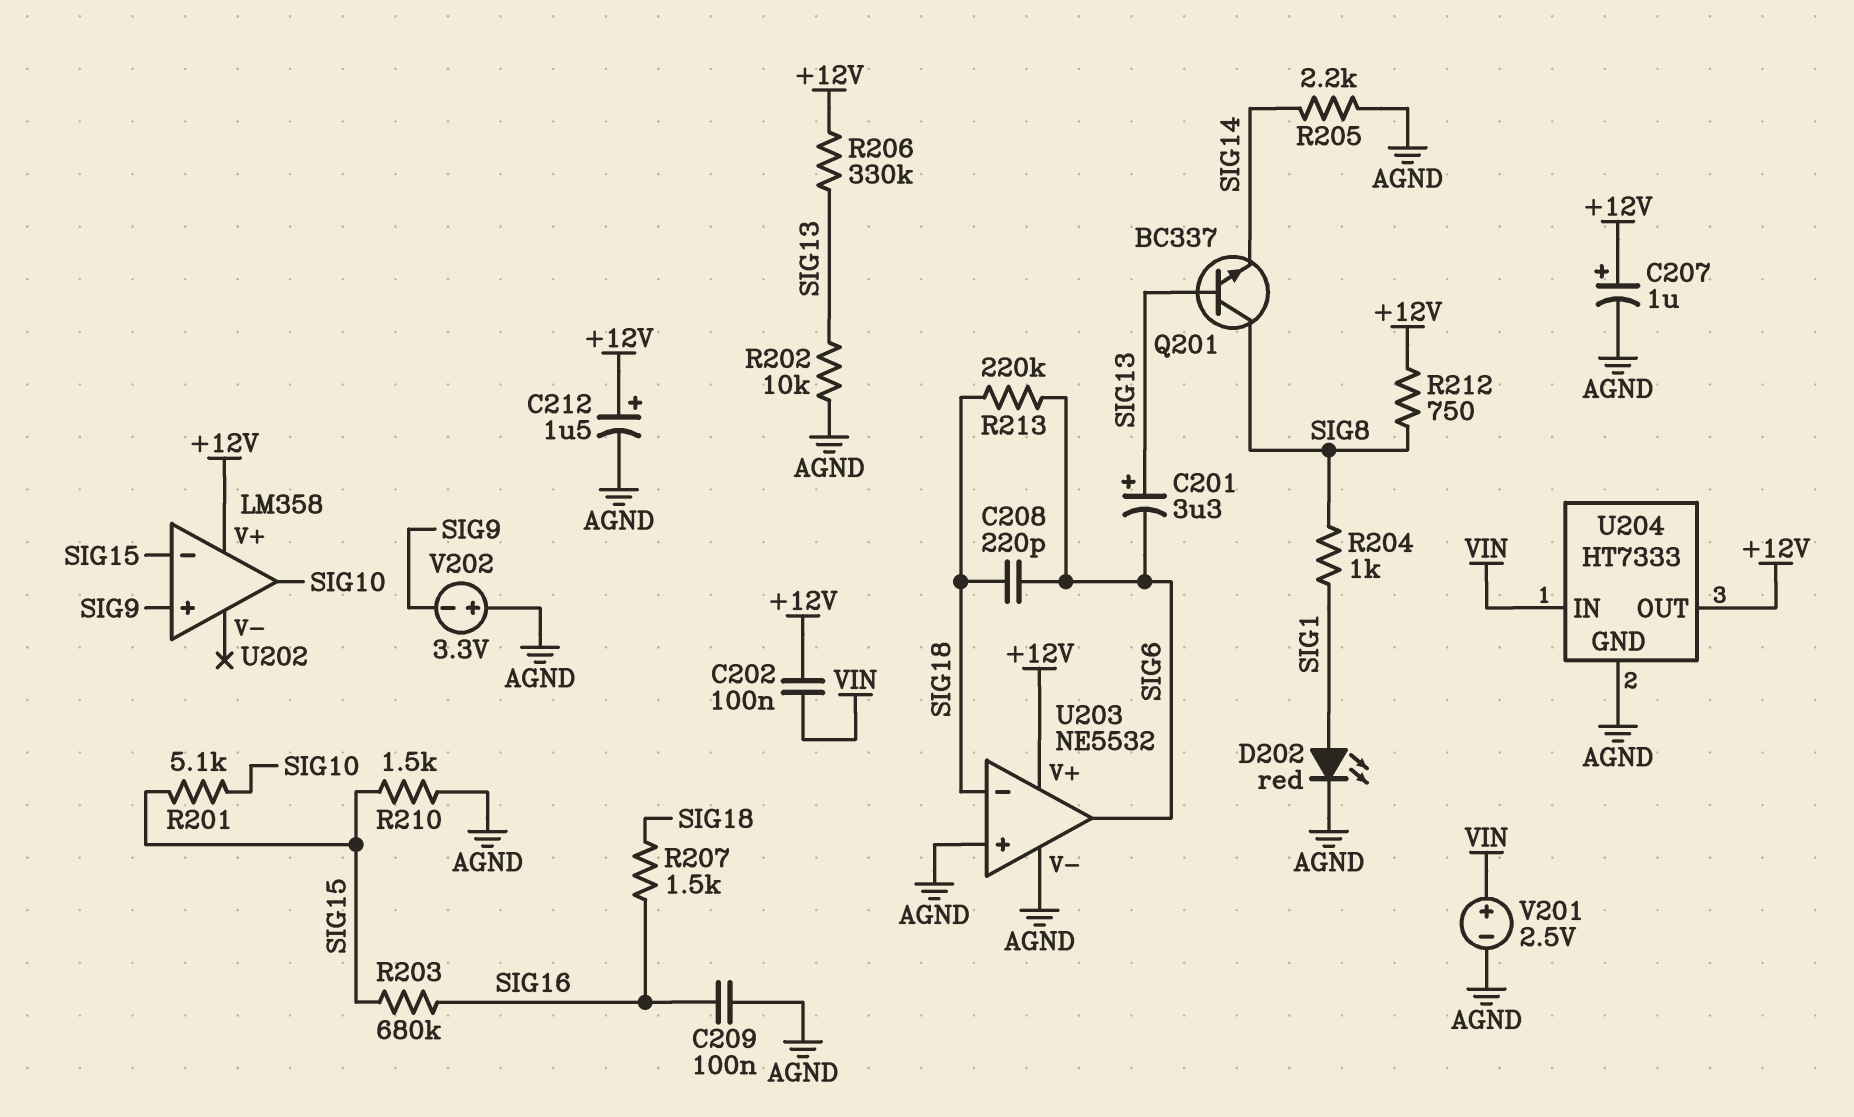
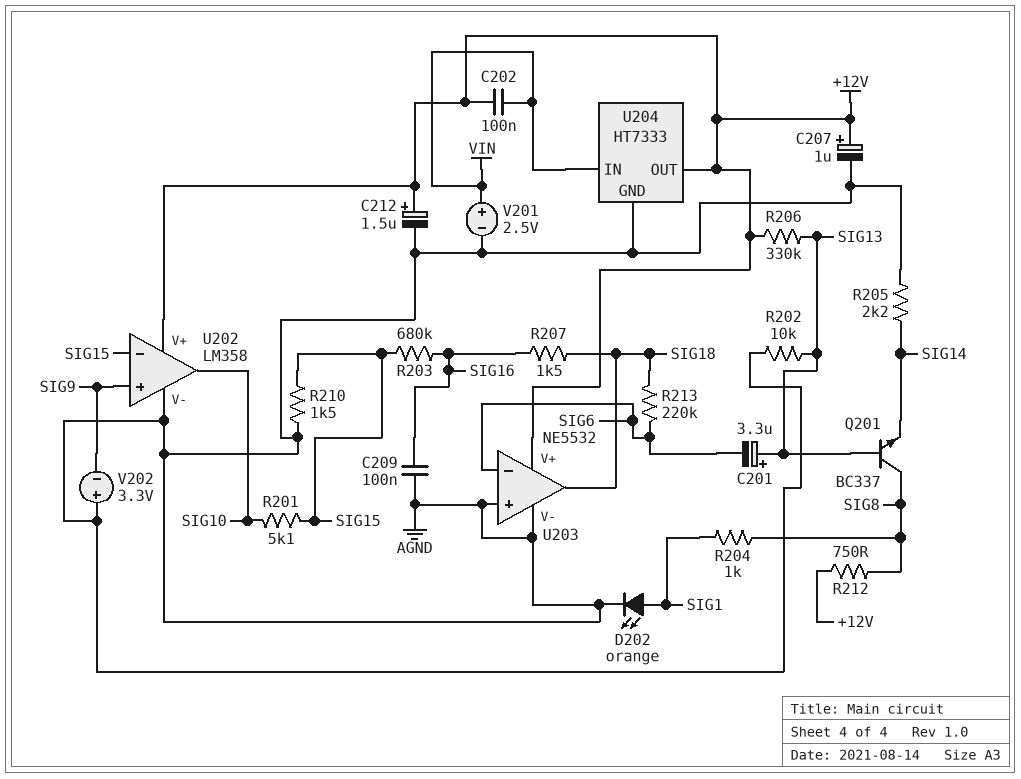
C208: 220pF (SIG6, SIG18) -> none
D202: LED red (A SIG1, K AGND) -> LED orange (A SIG1, K AGND)
U202 pin V-: none -> AGND
U203 pin in-: SIG18 -> SIG6
U203 pin out: SIG6 -> SIG18

